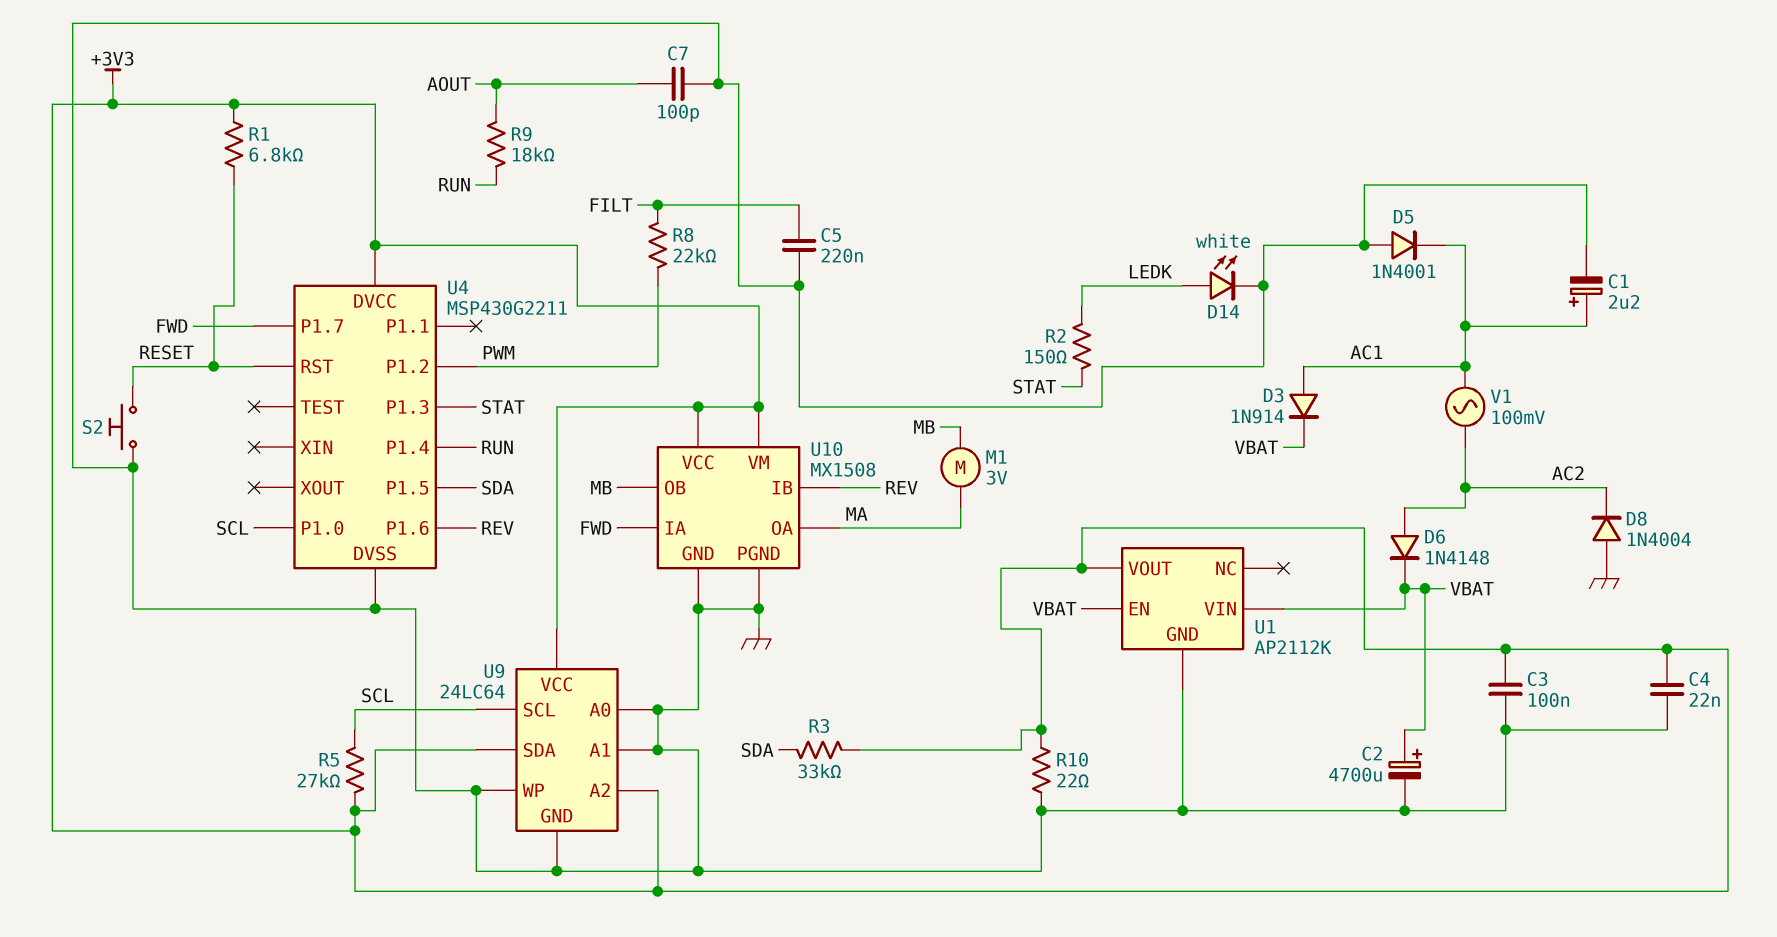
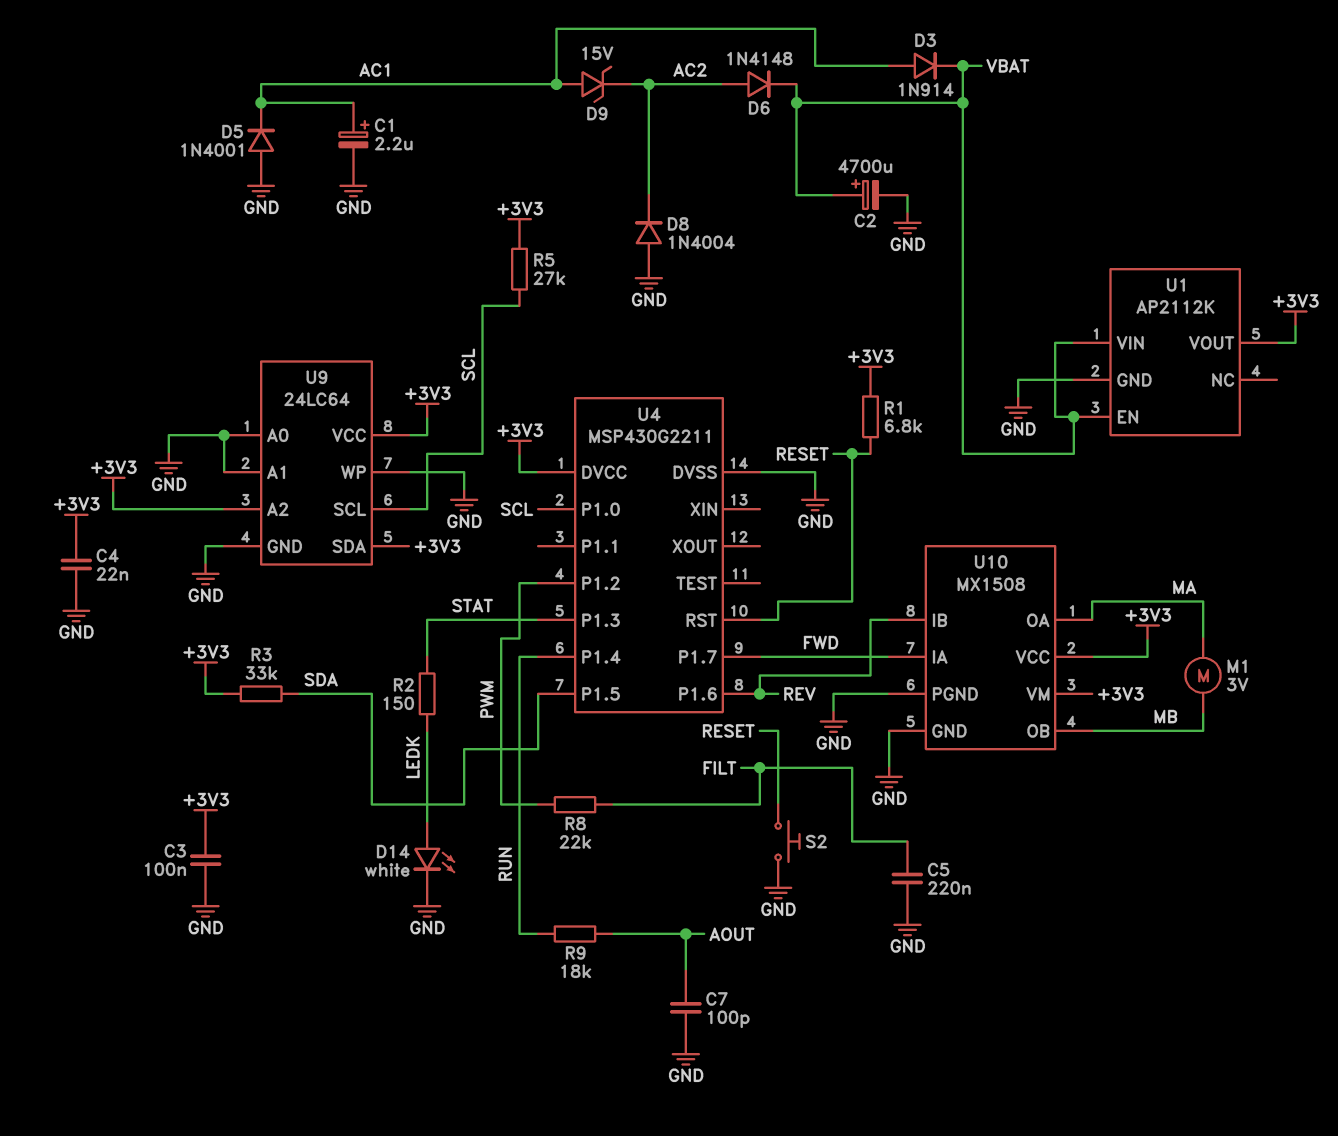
D9: none -> zener 15V (A AC1, K AC2)
R10: 22 (+3V3, GND) -> none
V1: AC 100mV (AC1, AC2) -> none

